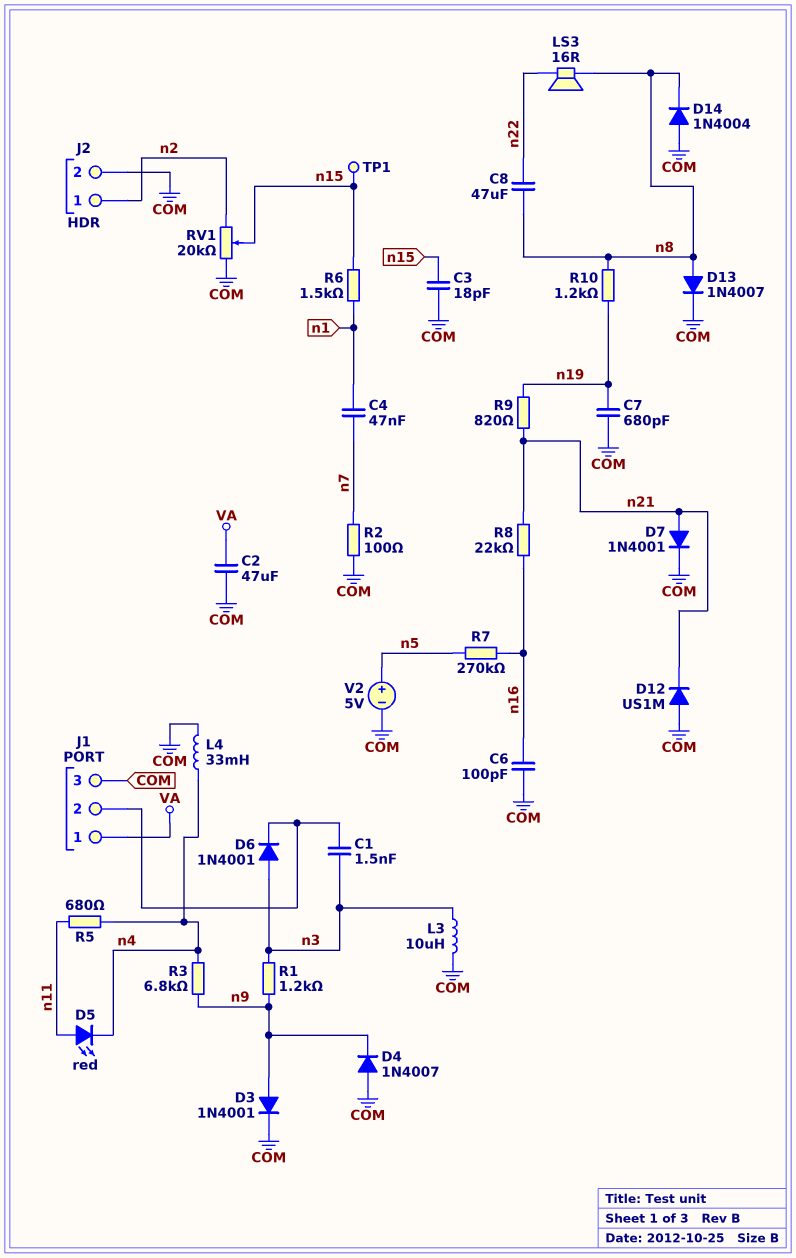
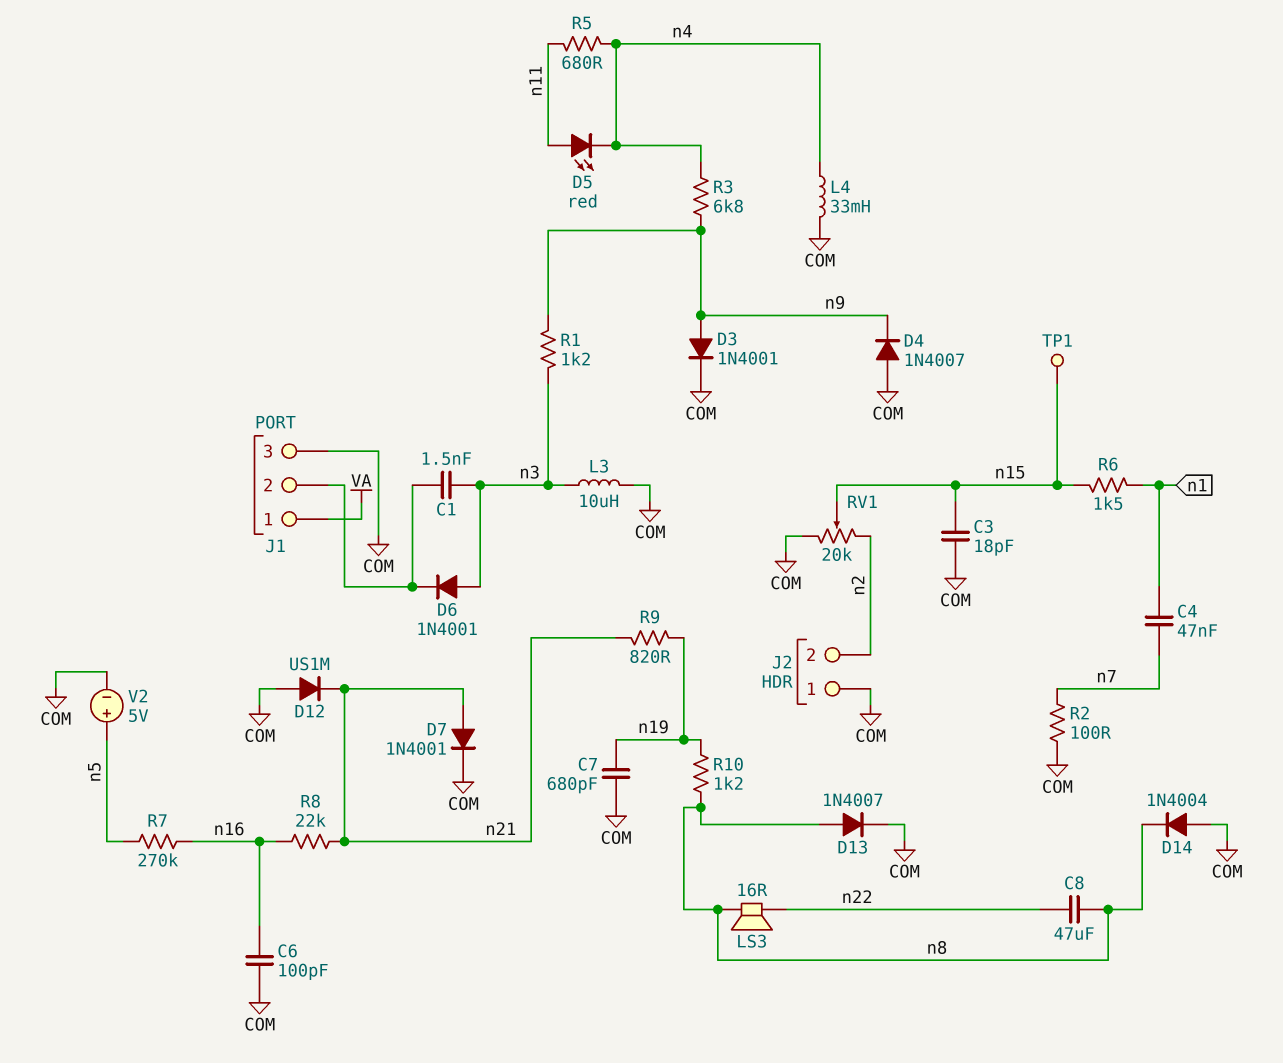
C2: 47uF (COM, VA) -> none
J2 pin 1: n2 -> COM
J2 pin 2: COM -> n2

